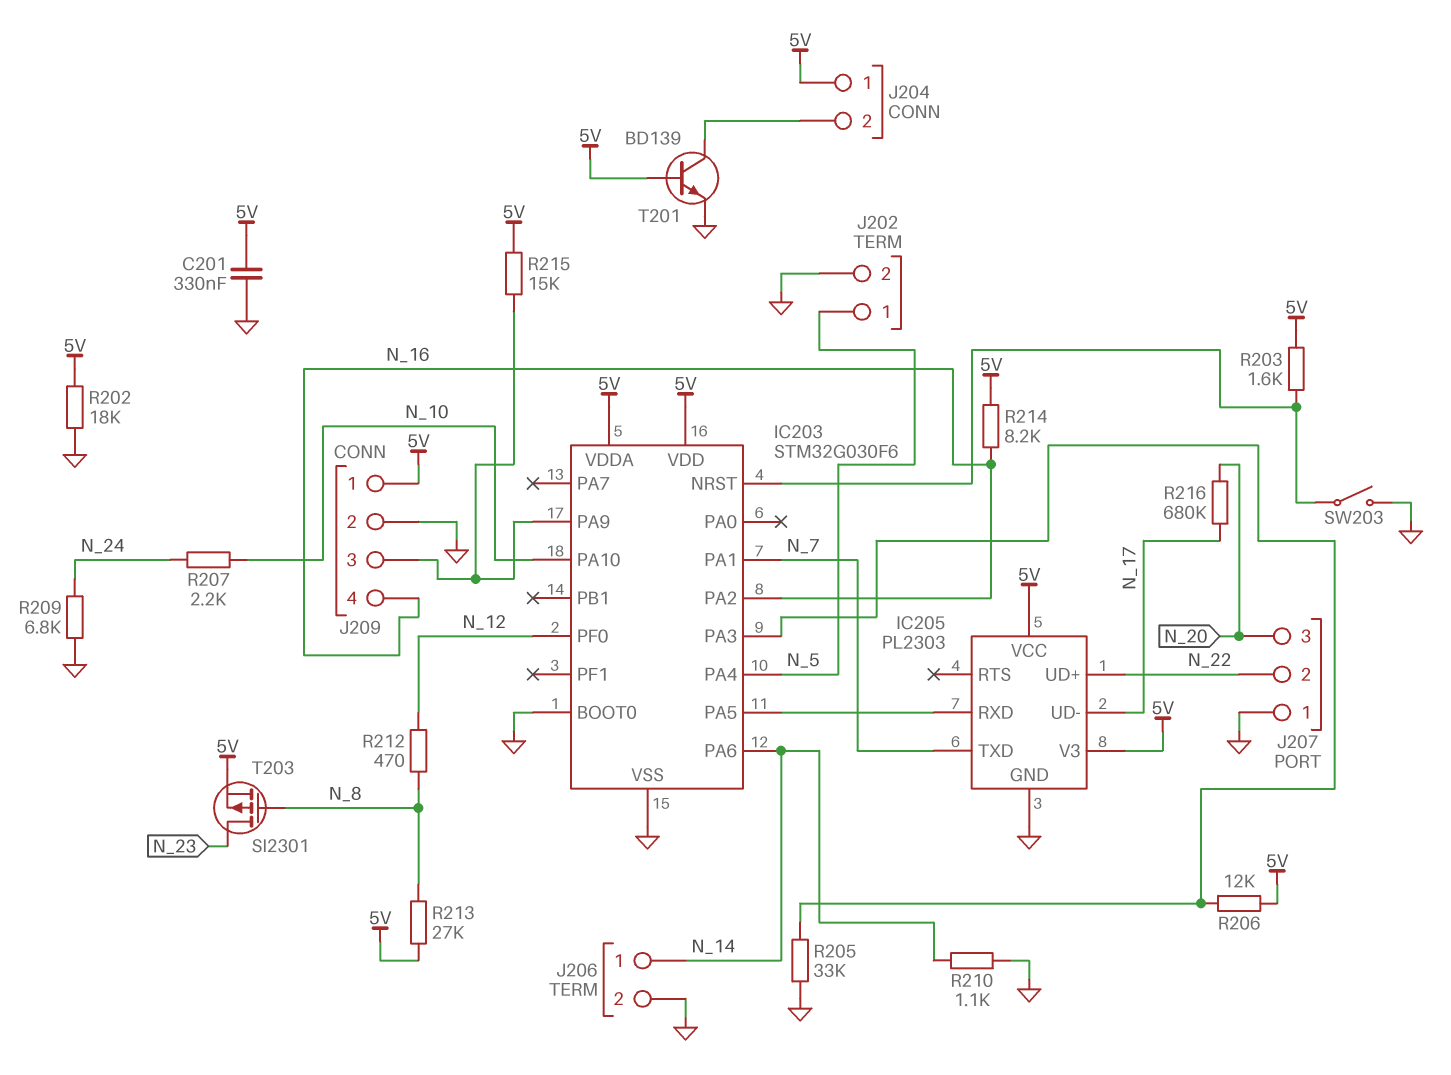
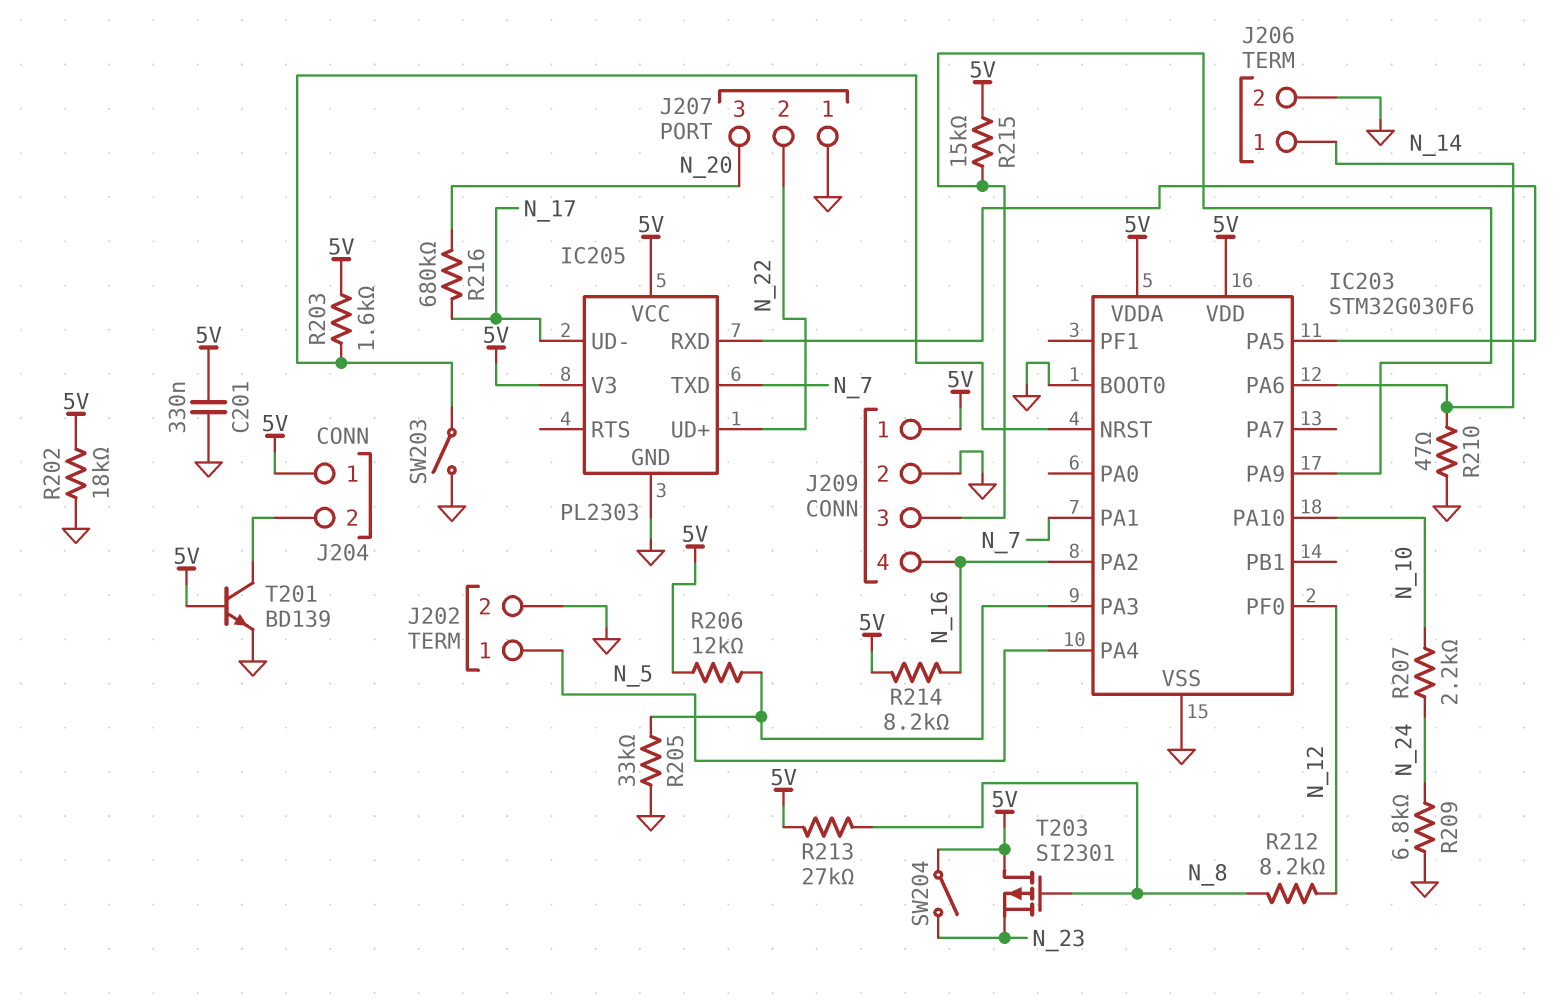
R210: 1.1k (GND, N_14) -> 47 (GND, N_14)
R212: 470 (N_8, N_12) -> 8.2k (N_8, N_12)
SW204: none -> switch (5V, N_23)
T203: PMOS SI2301 (G N_8, D N_23, S 5V) -> PMOS SI2301 (G N_8, D 5V, S N_23)

